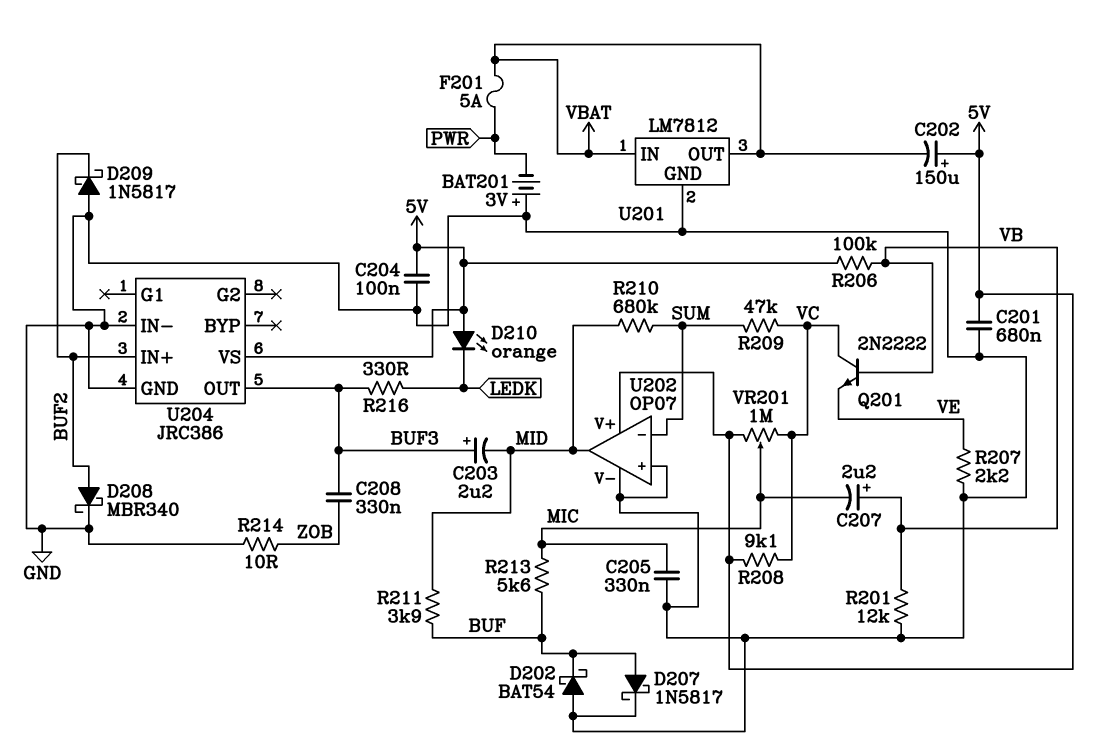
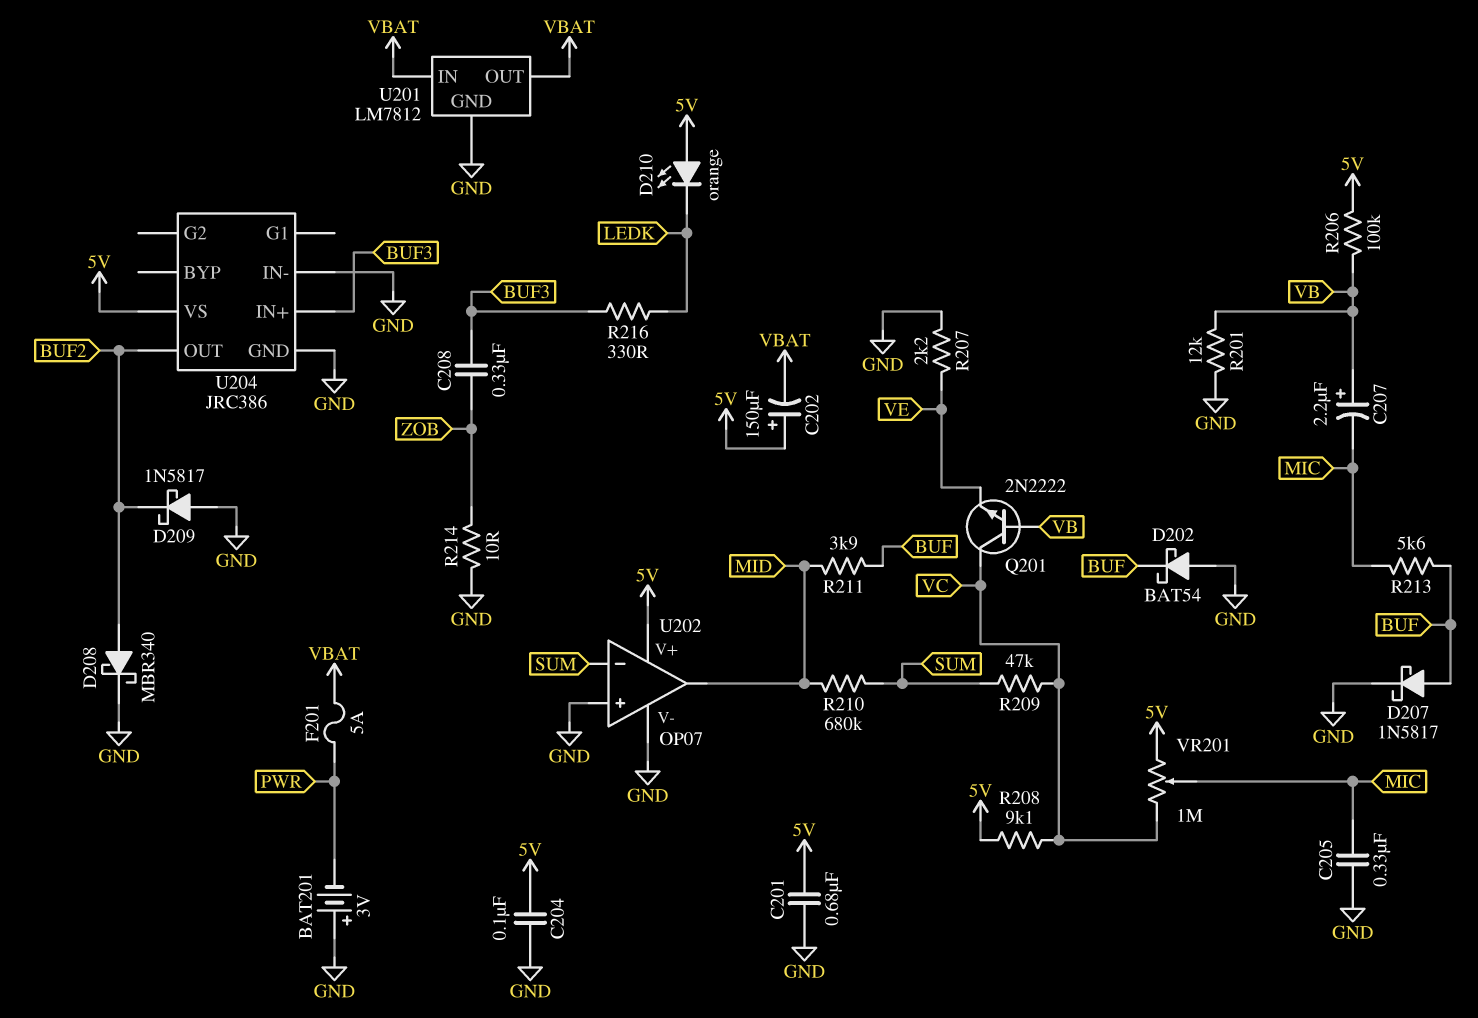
C203: 2.2uF (plus BUF3, minus MID) -> none
U204 pin IN+: BUF2 -> BUF3
U204 pin OUT: BUF3 -> BUF2

